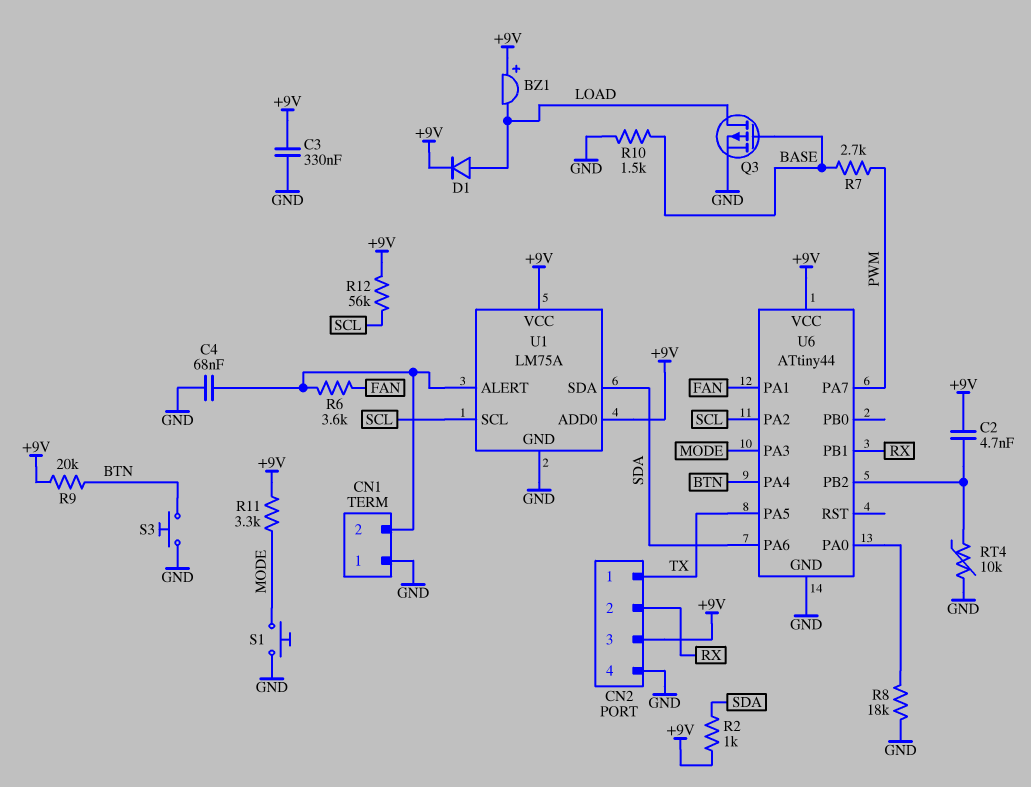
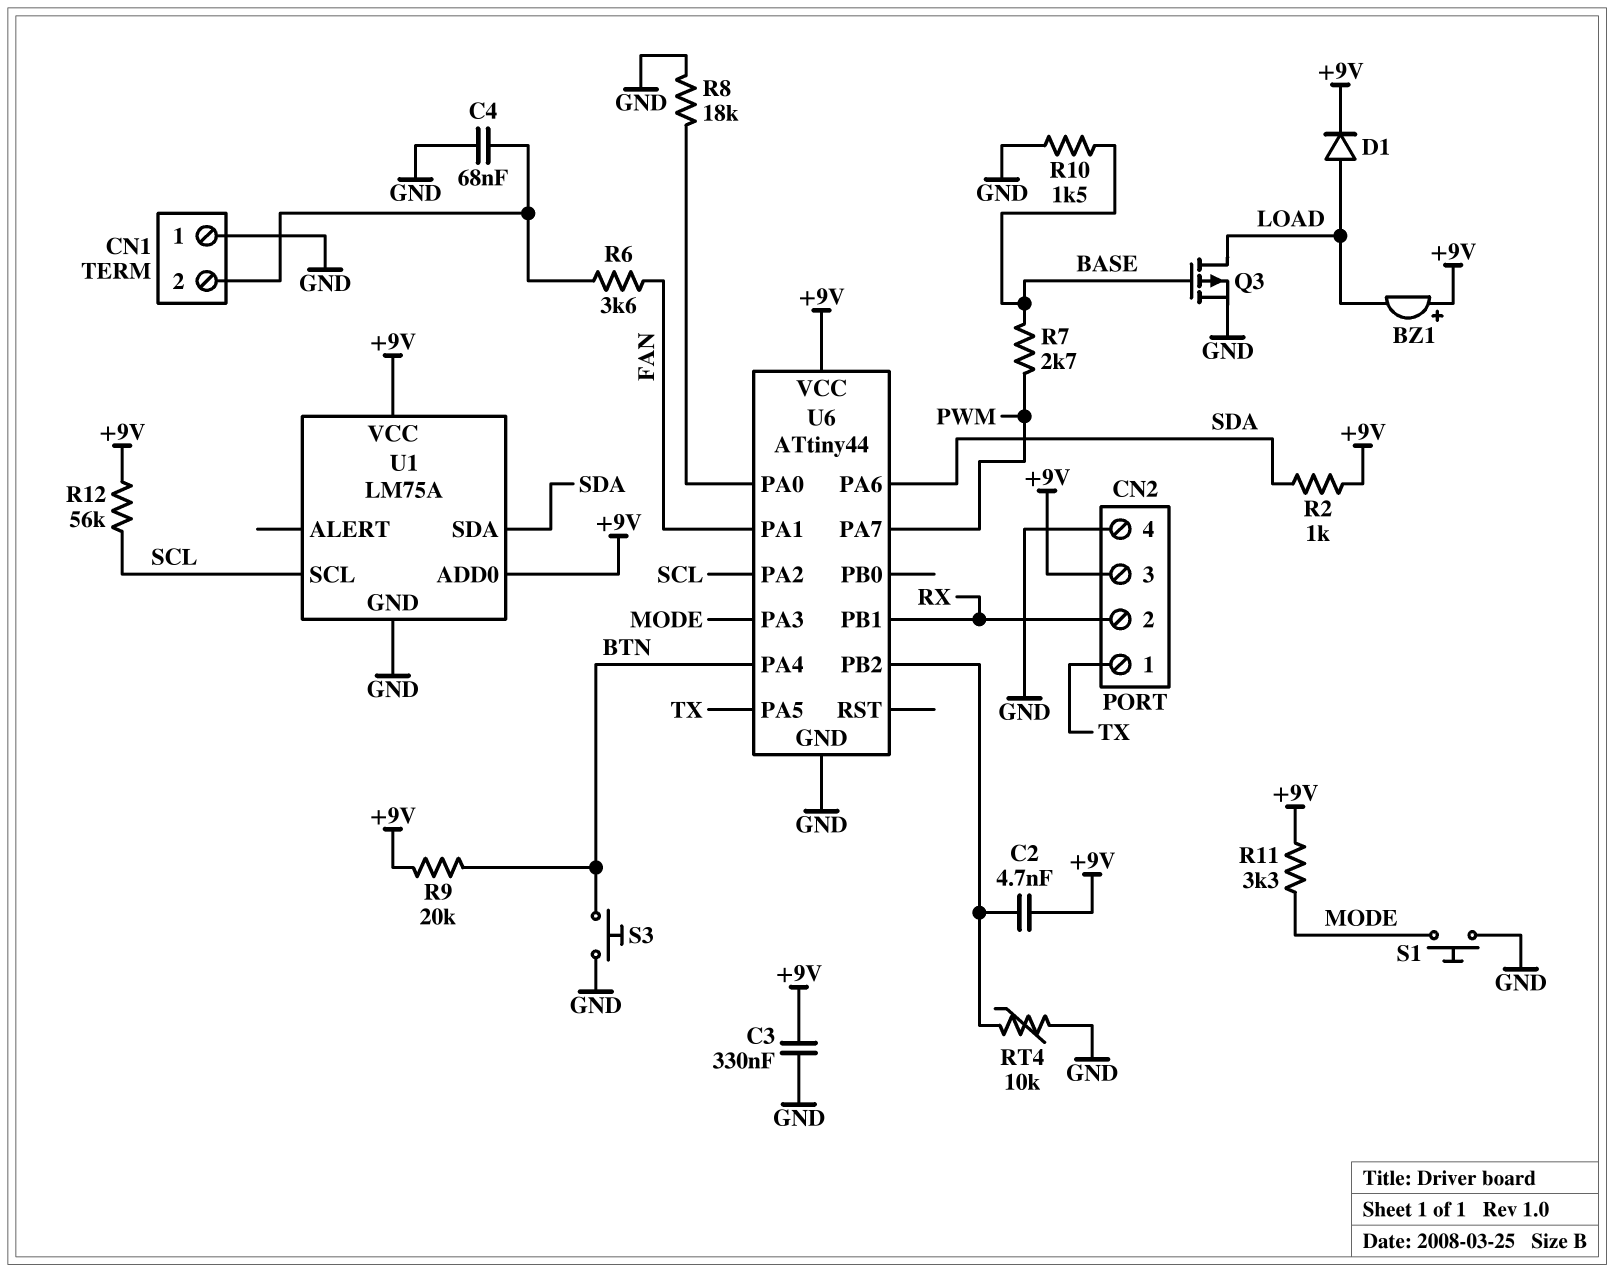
U1 pin ALERT: CN1/2 -> none

